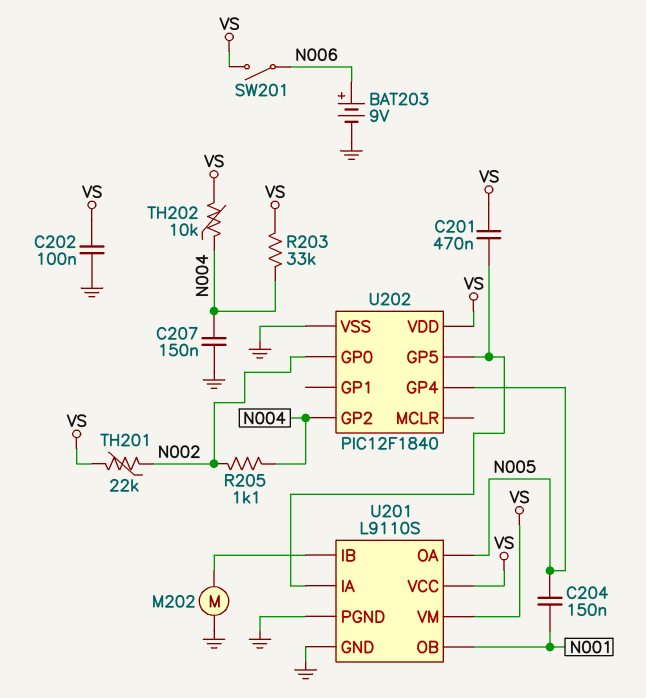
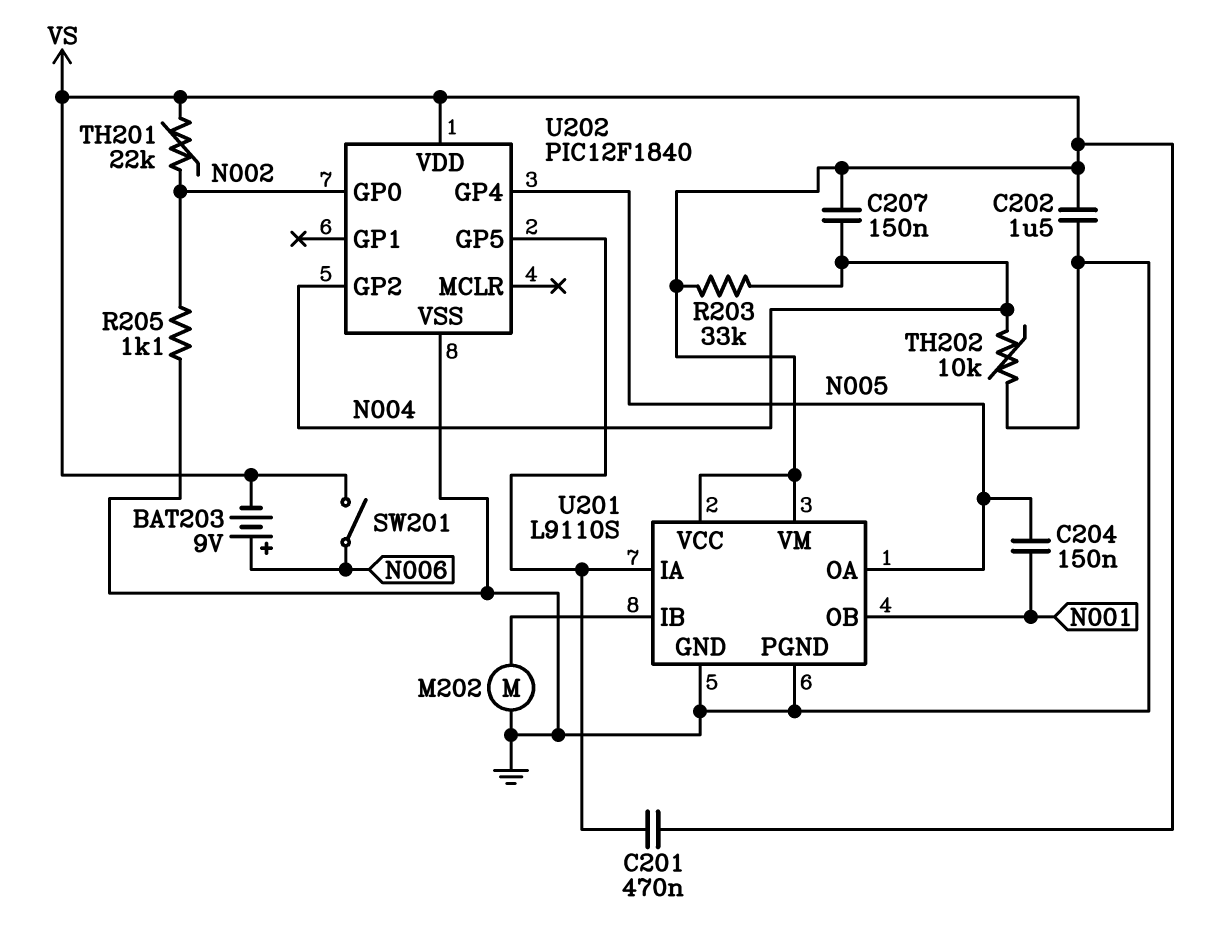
BAT203: 9V (plus N006, minus GND) -> 9V (plus N006, minus VS)
C202: 100nF (GND, VS) -> 1.5uF (GND, VS)
C207: 150nF (GND, N004) -> 150nF (N004, VS)
R205: 1.1k (N002, N004) -> 1.1k (GND, N002)
TH202: 10k (N004, VS) -> 10k (GND, N004)

